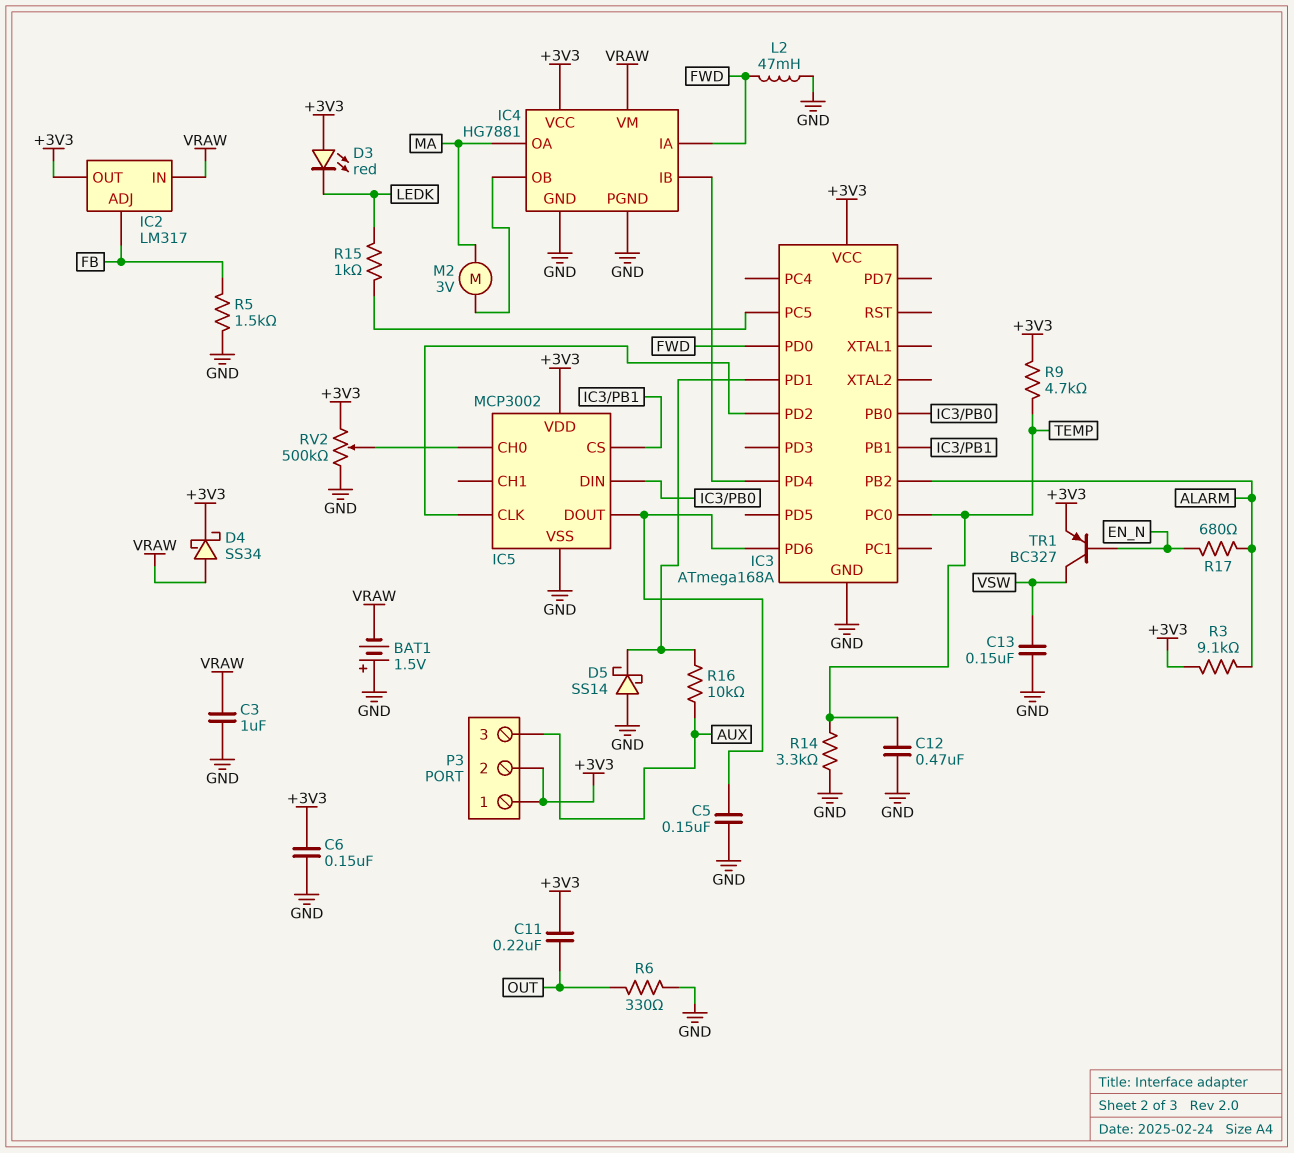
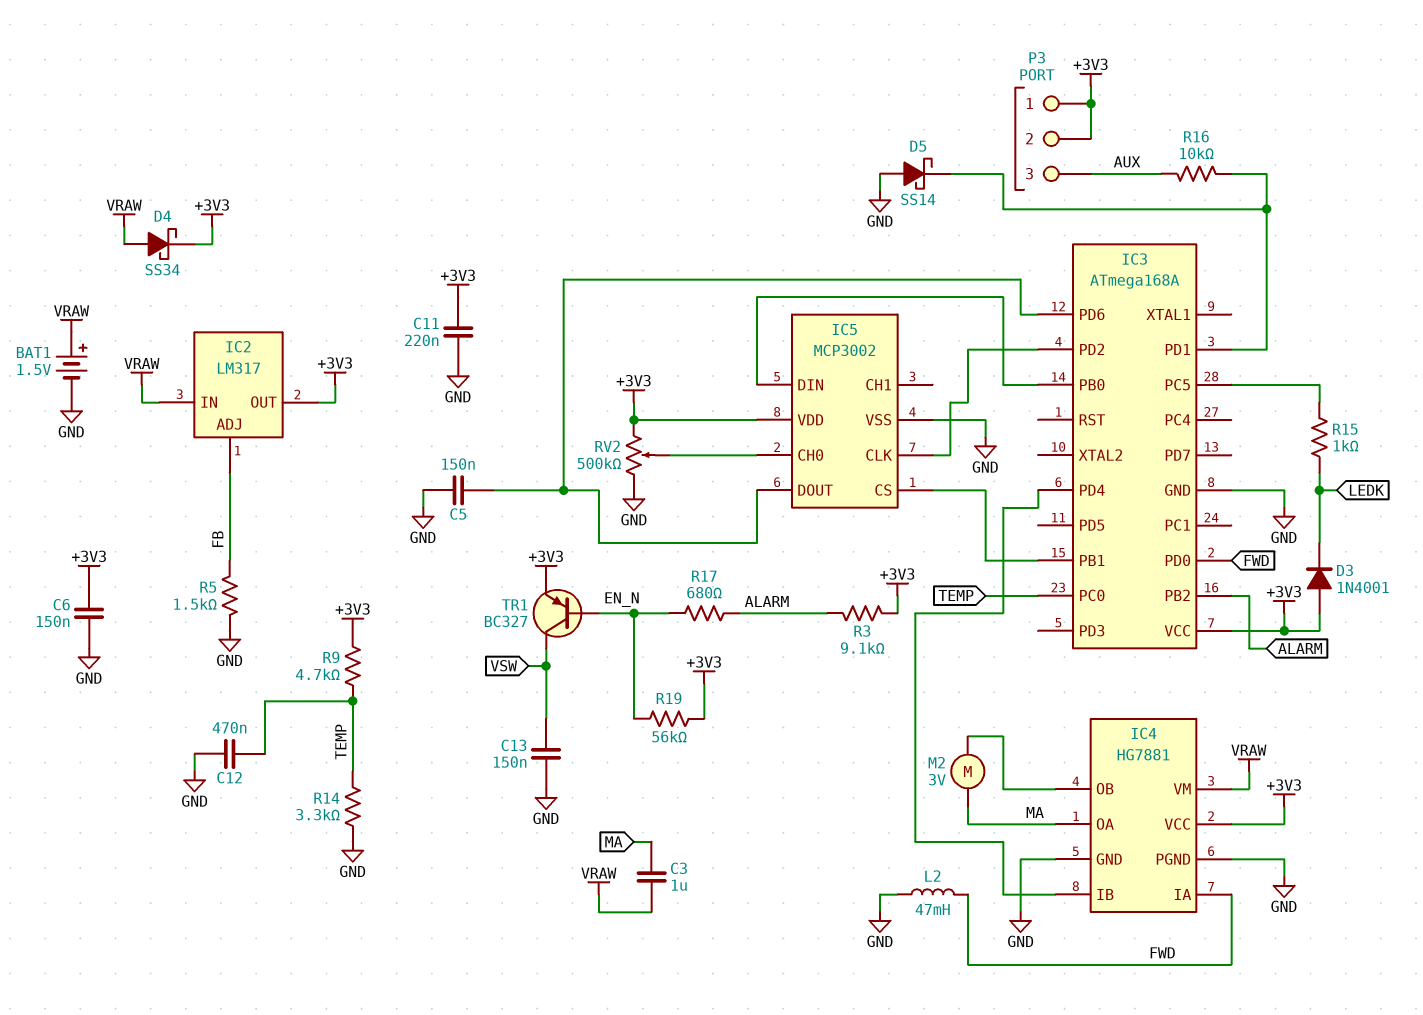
BAT1: 1.5V (plus GND, minus VRAW) -> 1.5V (plus VRAW, minus GND)
C3: 1uF (GND, VRAW) -> 1uF (MA, VRAW)
C11: 220nF (+3V3, OUT) -> 220nF (+3V3, GND)
D3: LED red (A +3V3, K LEDK) -> diode 1N4001 (A +3V3, K LEDK)
R6: 330 (GND, OUT) -> none
R19: none -> 56k (+3V3, EN_N)

